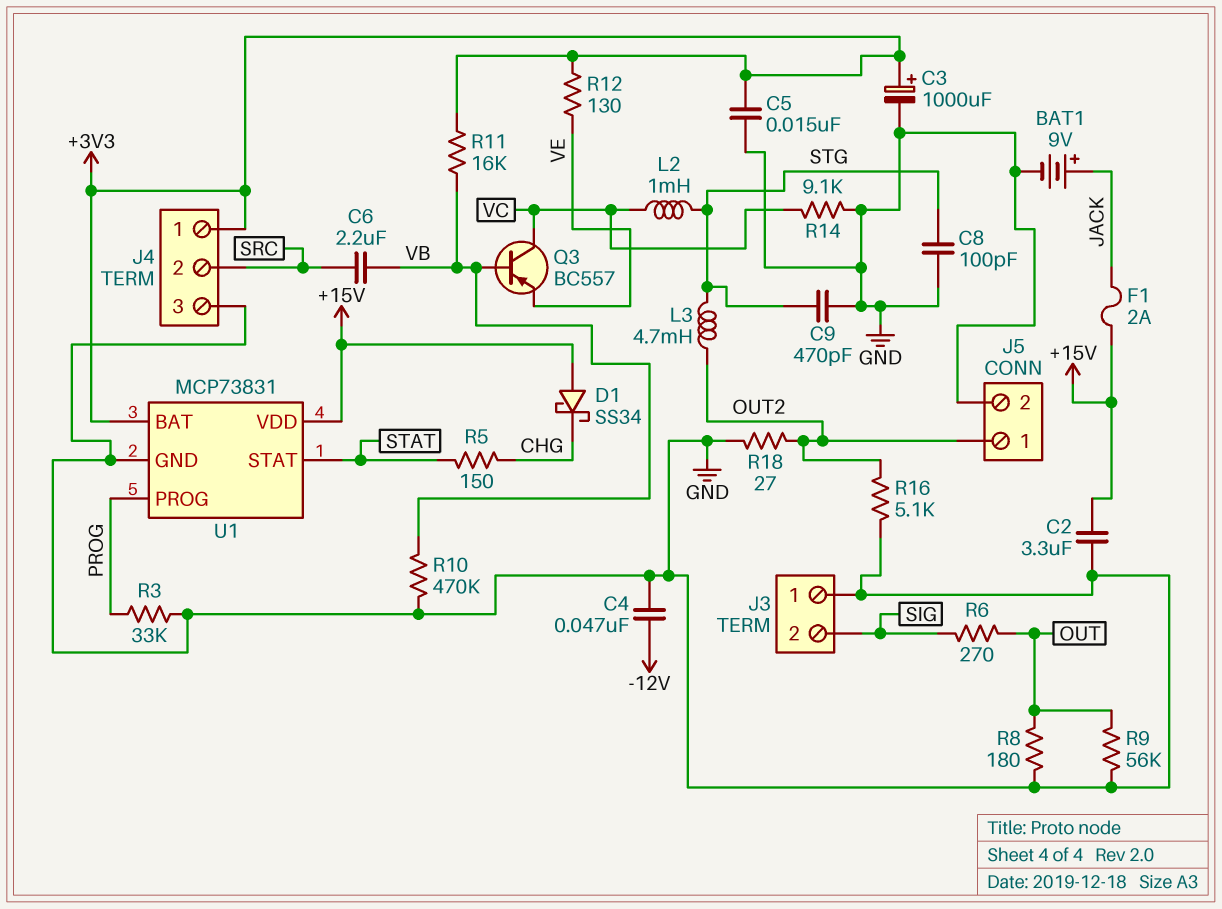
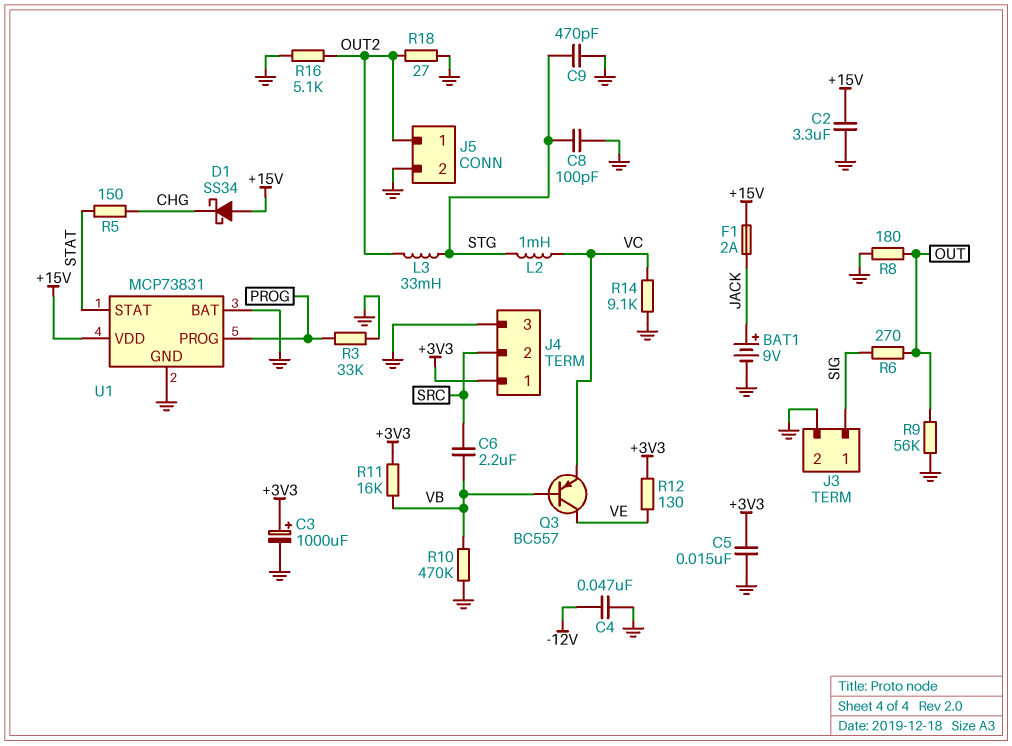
J3 pin 1: GND -> SIG
J3 pin 2: SIG -> GND
L3: 4.7mH (OUT2, STG) -> 33mH (OUT2, STG)
Q3: PNP BC557 (B VB, C VC, E VE) -> PNP BC557 (B VB, C VE, E VC)
U1 pin BAT: +3V3 -> GND

